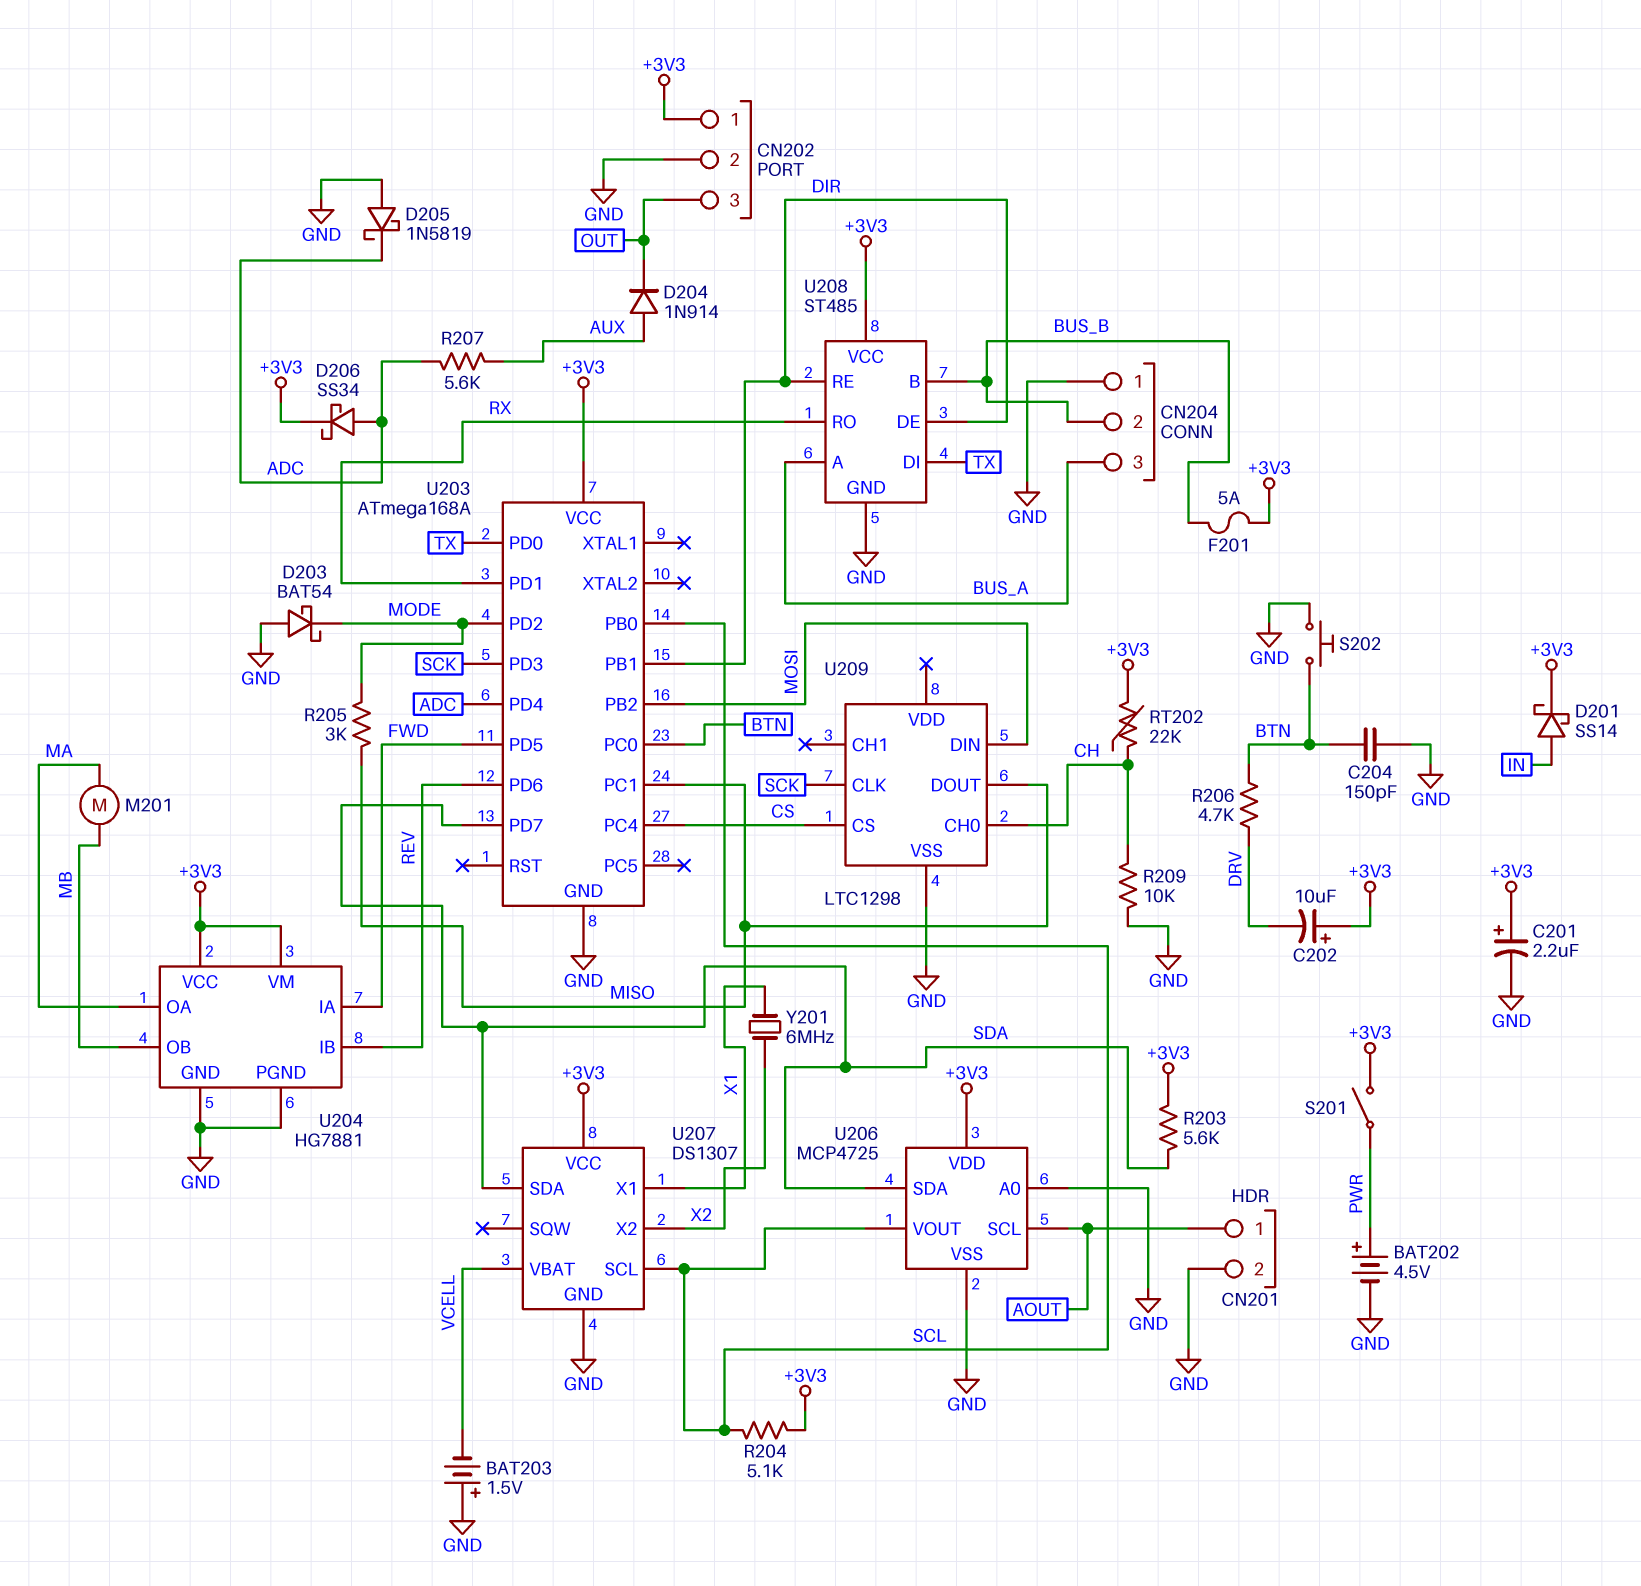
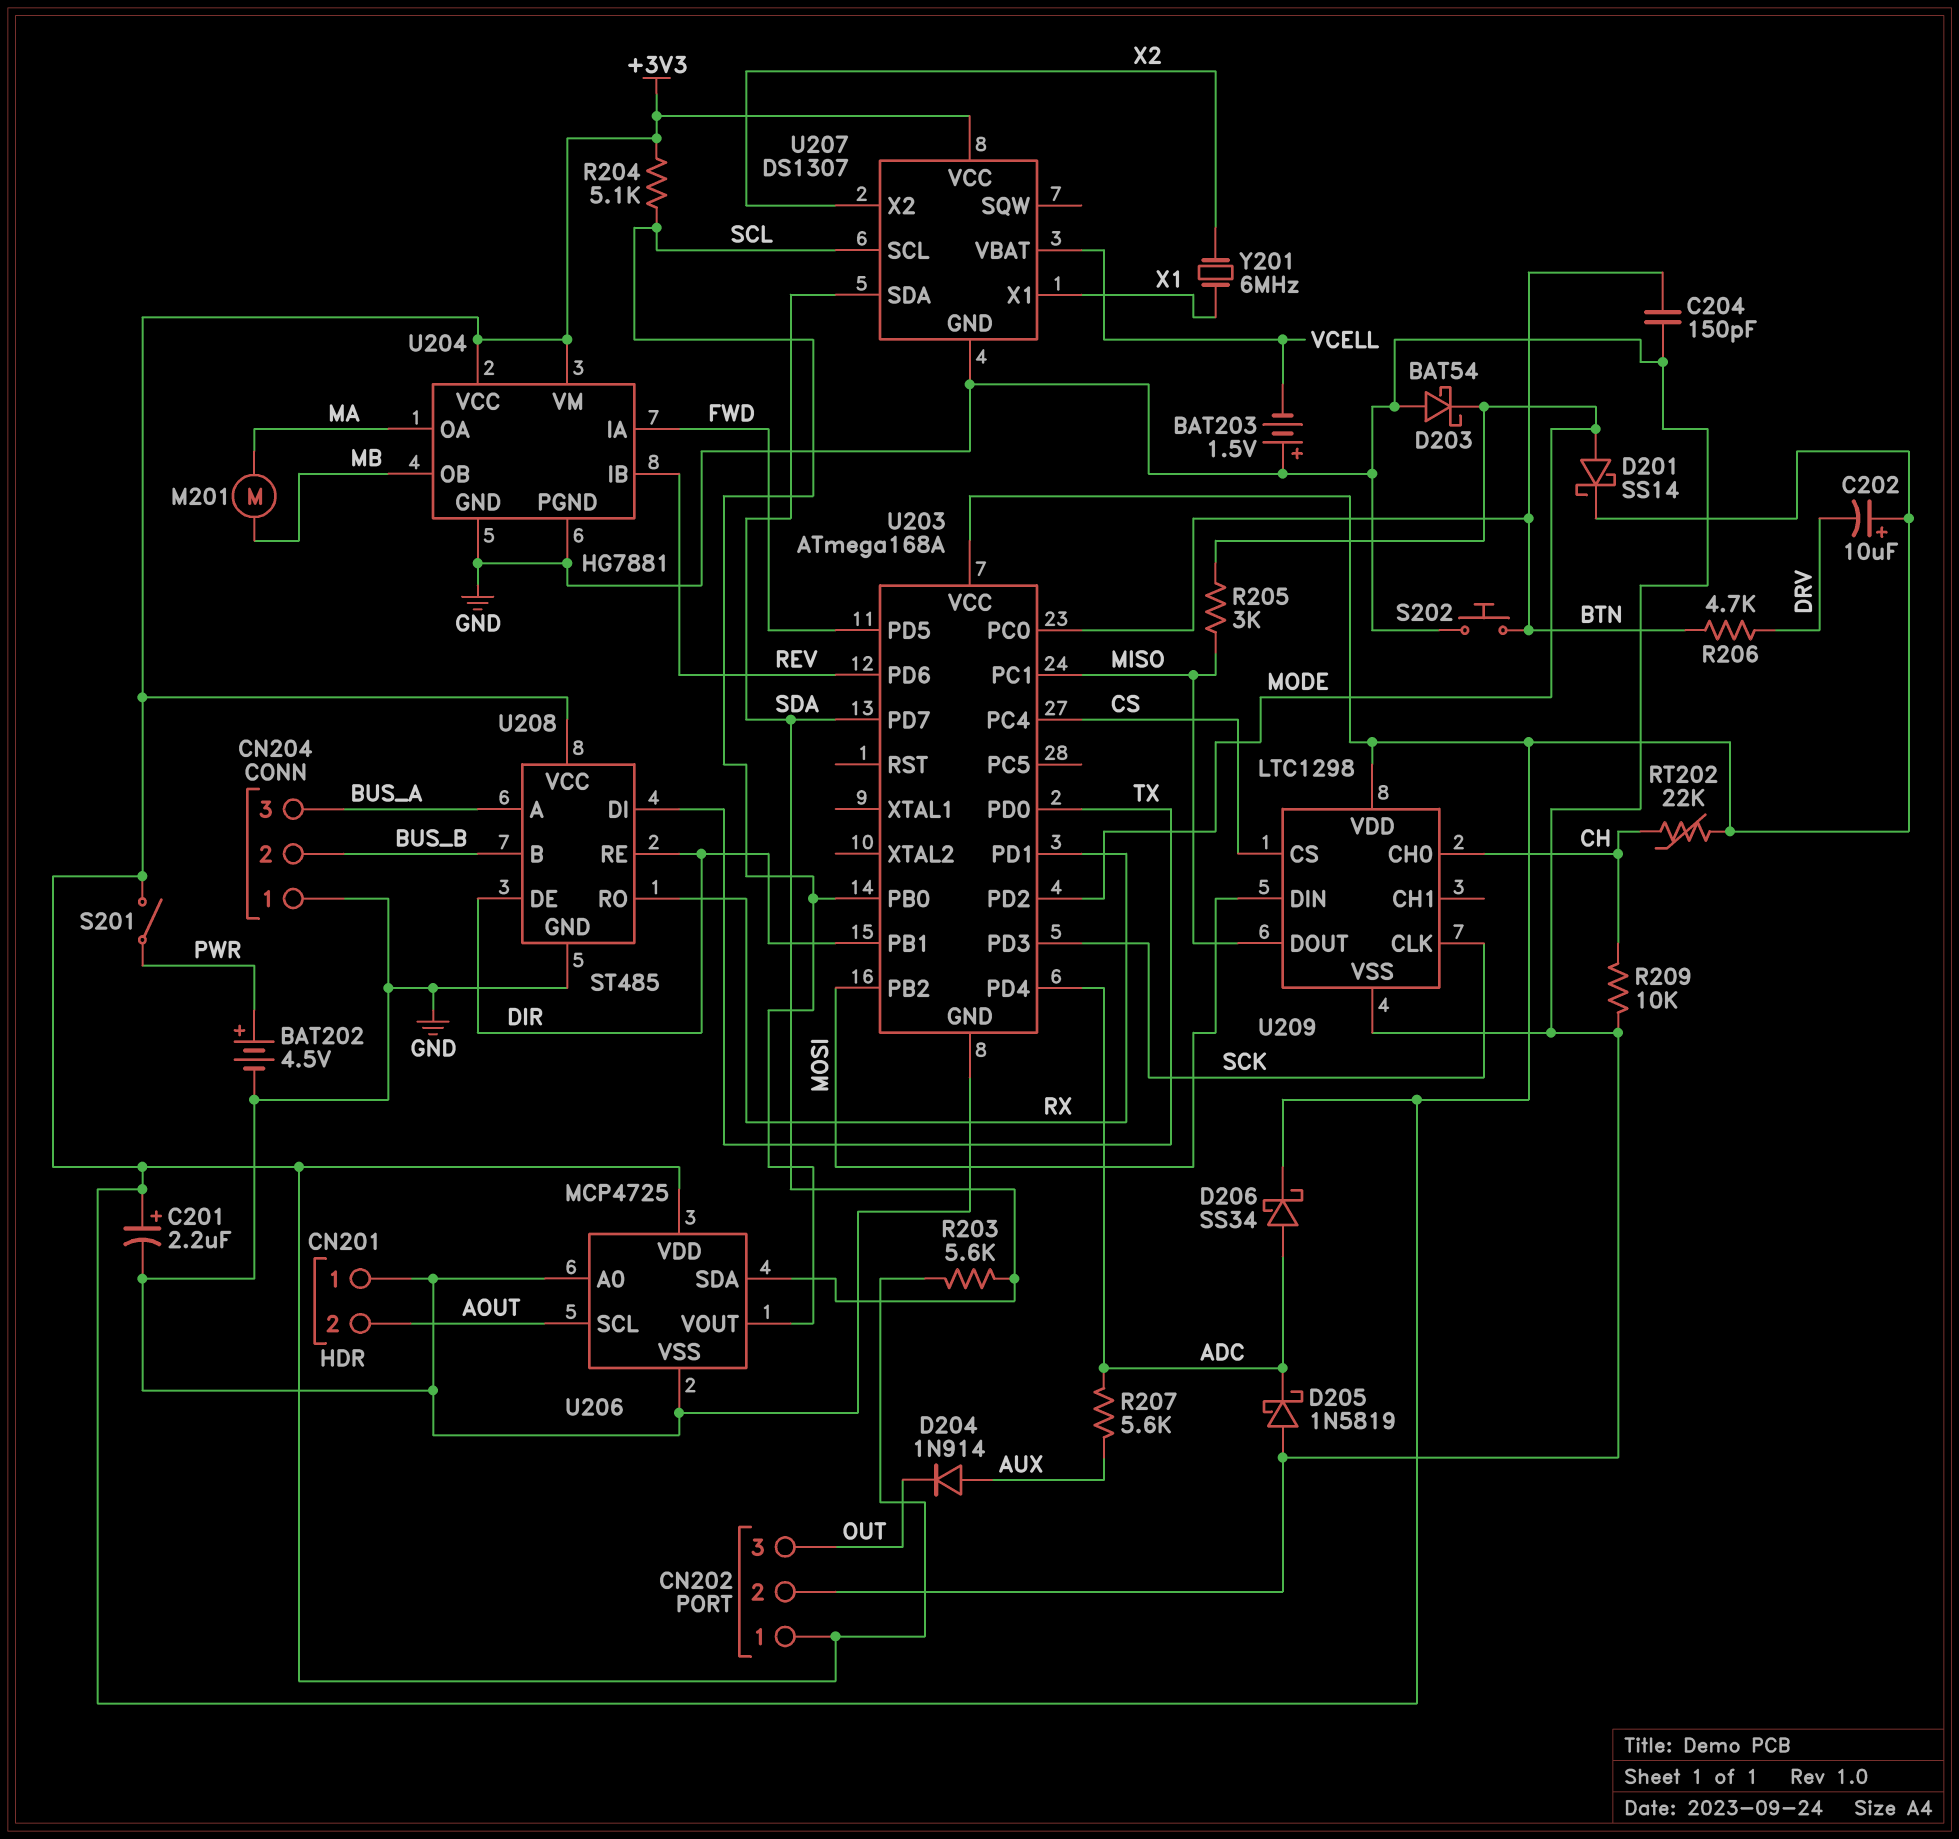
CN201 pin 1: AOUT -> GND
CN201 pin 2: GND -> AOUT
D201: schottky SS14 (A IN, K +3V3) -> schottky SS14 (A MODE, K +3V3)
F201: 5A (+3V3, BUS_B) -> none
U209 pin VDD: none -> +3V3

